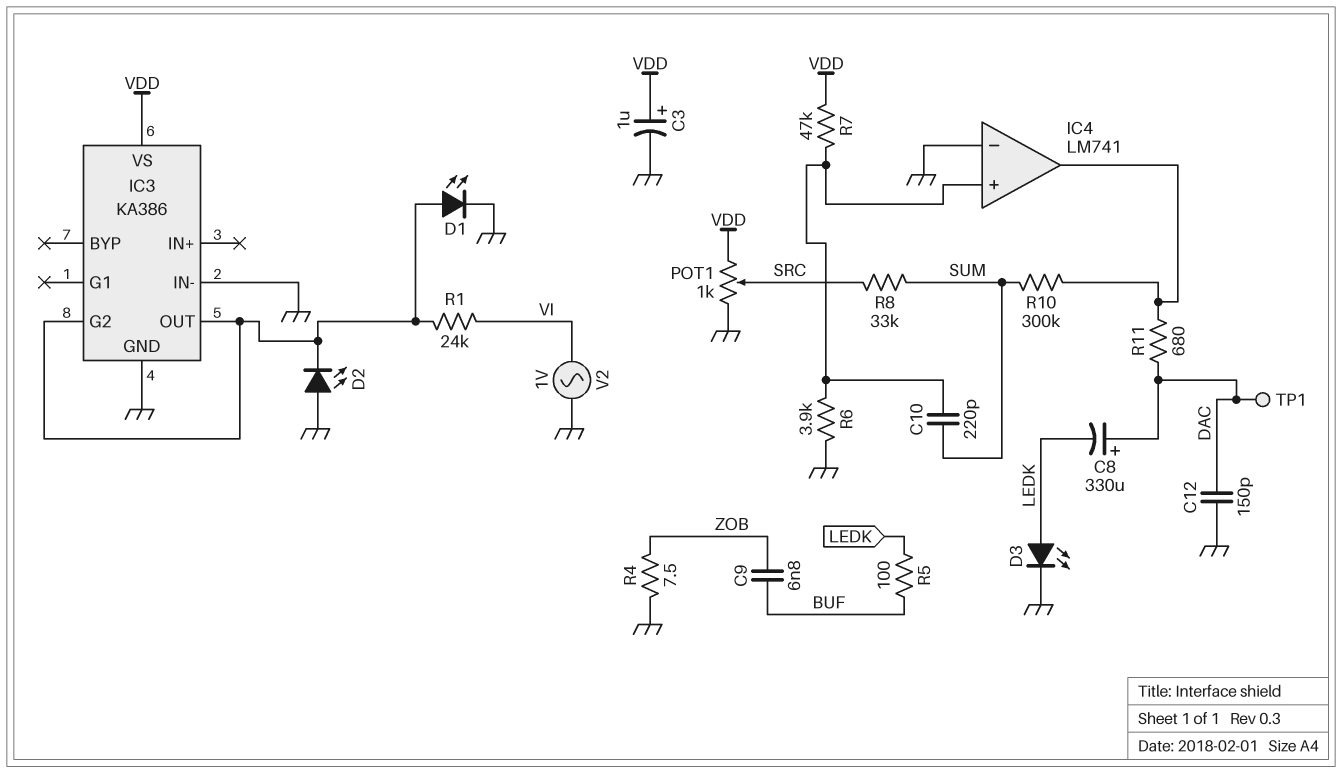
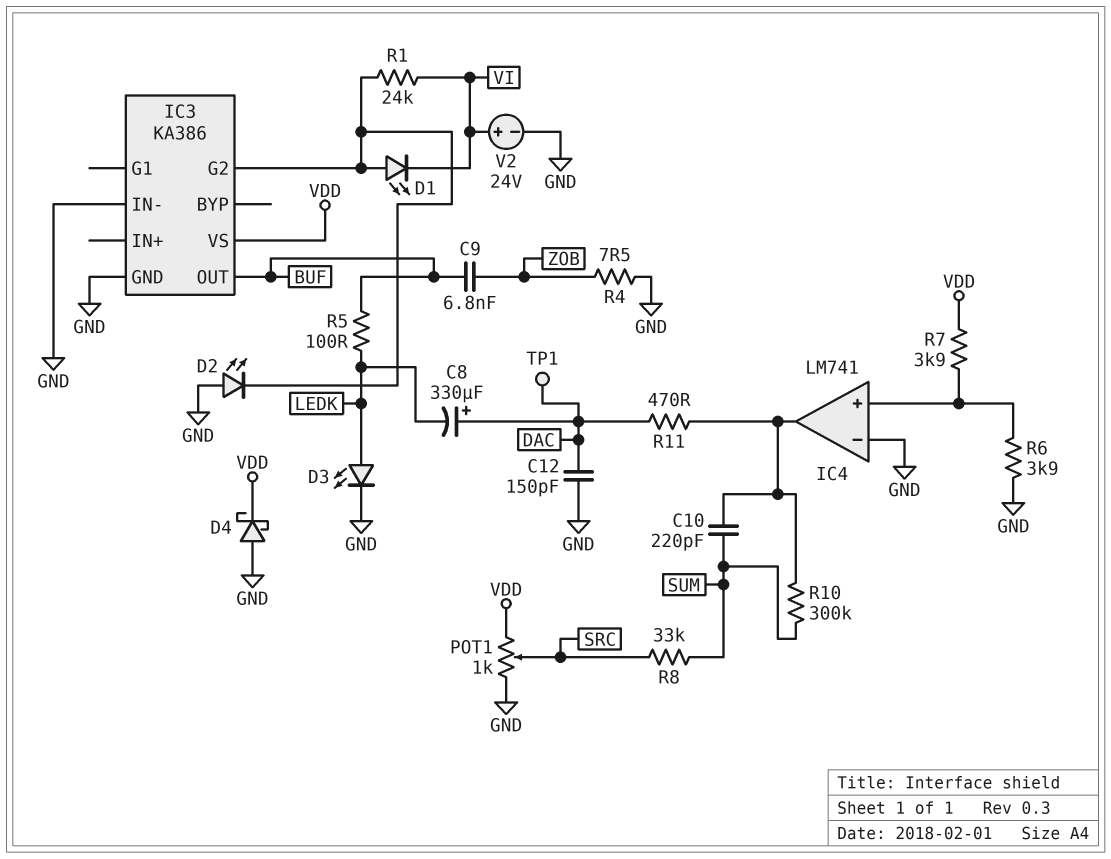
C3: 1uF (plus VDD, minus GND) -> none
C10: 220pF (IC4/in+, SUM) -> 220pF (IC4/out, SUM)
D1: LED (A IC3/G2, K GND) -> LED (A IC3/G2, K VI)
D4: none -> schottky (A GND, K VDD)
IC3 pin OUT: IC3/G2 -> BUF
R7: 47k (IC4/in+, VDD) -> 3.9k (IC4/in+, VDD)
R11: 680 (DAC, IC4/out) -> 470 (DAC, IC4/out)
V2: AC 1V (GND, VI) -> 24V (plus VI, minus GND)

